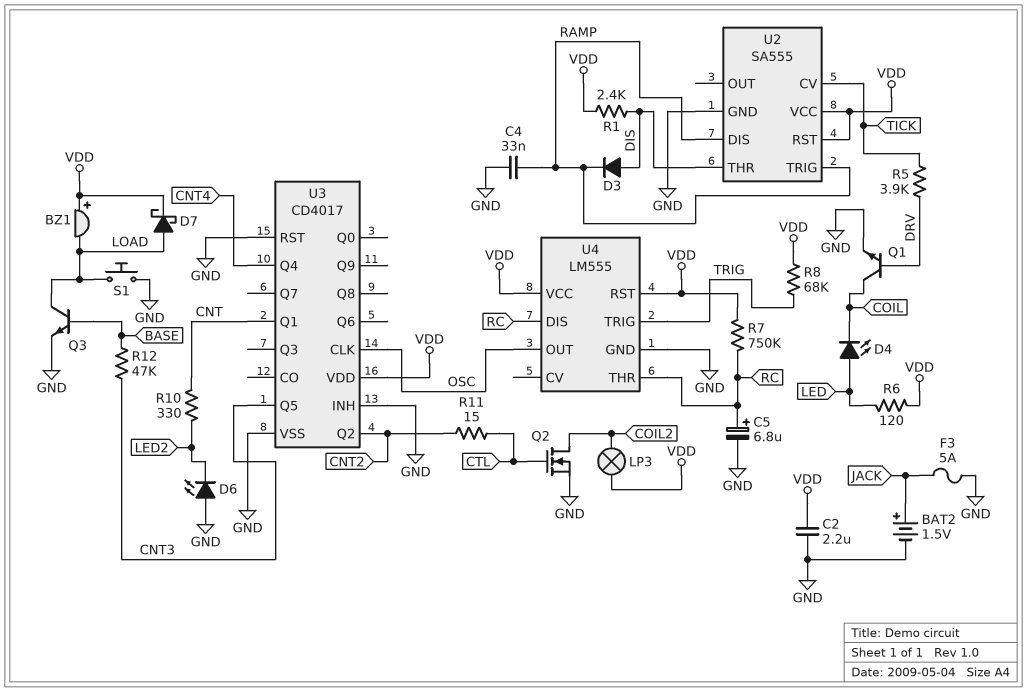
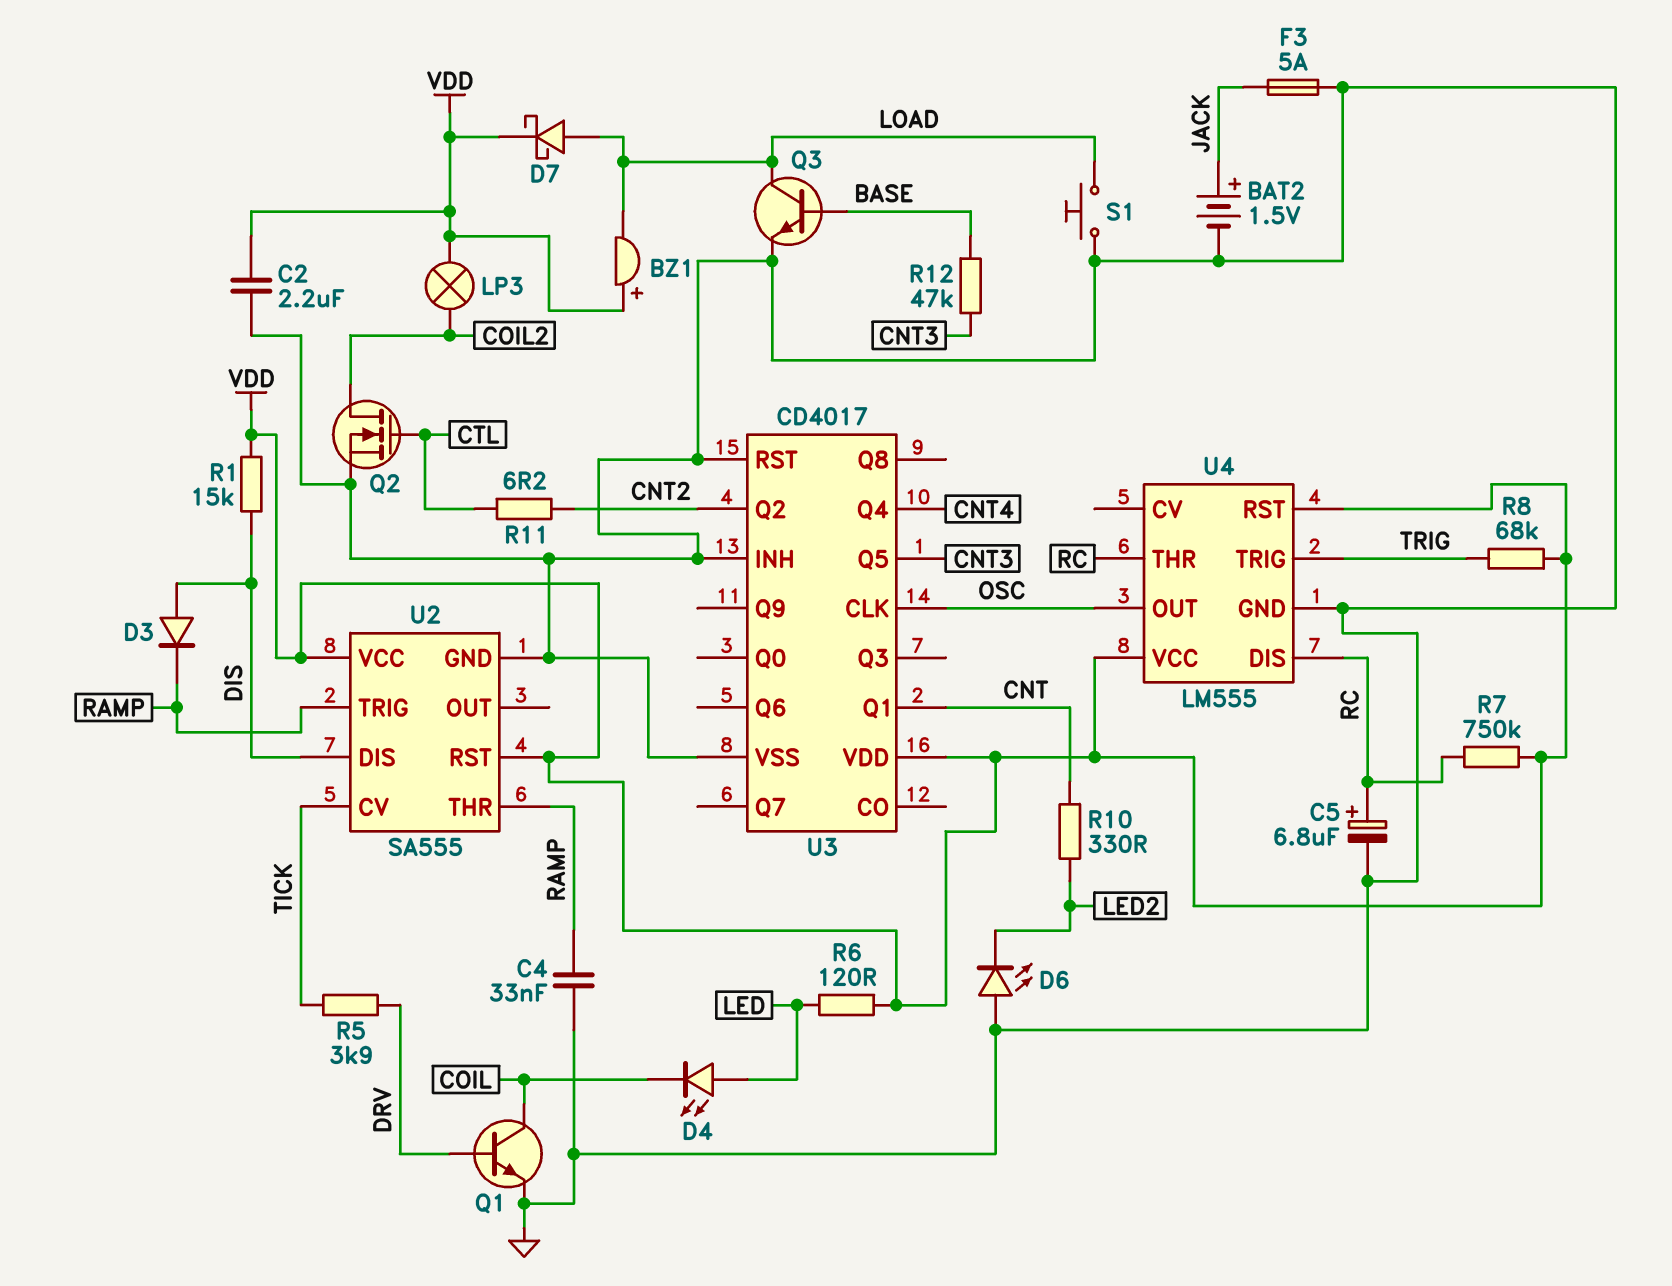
R1: 2.4k (DIS, VDD) -> 15k (DIS, VDD)
R11: 15 (CNT2, CTL) -> 6.2 (CNT2, CTL)
U2 pin DIS: RAMP -> DIS
U2 pin THR: DIS -> RAMP

